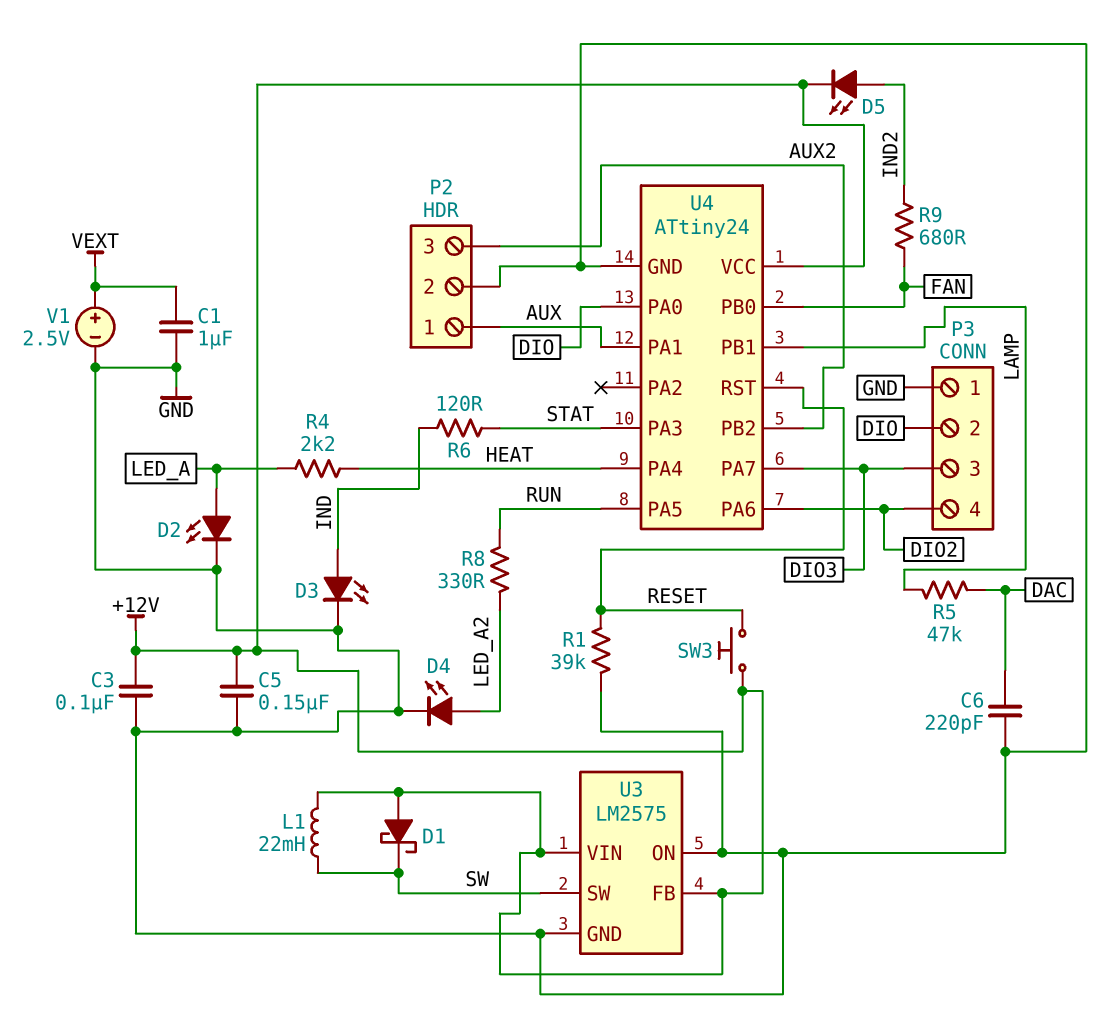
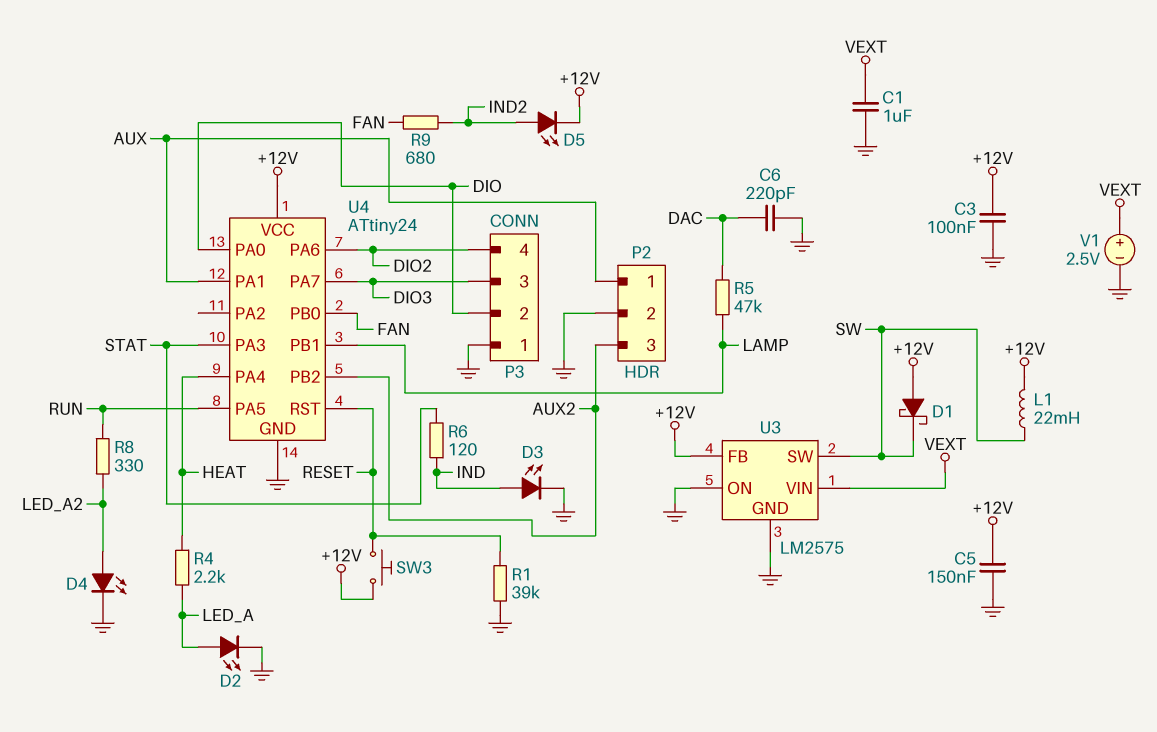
U3 pin VIN: +12V -> VEXT

